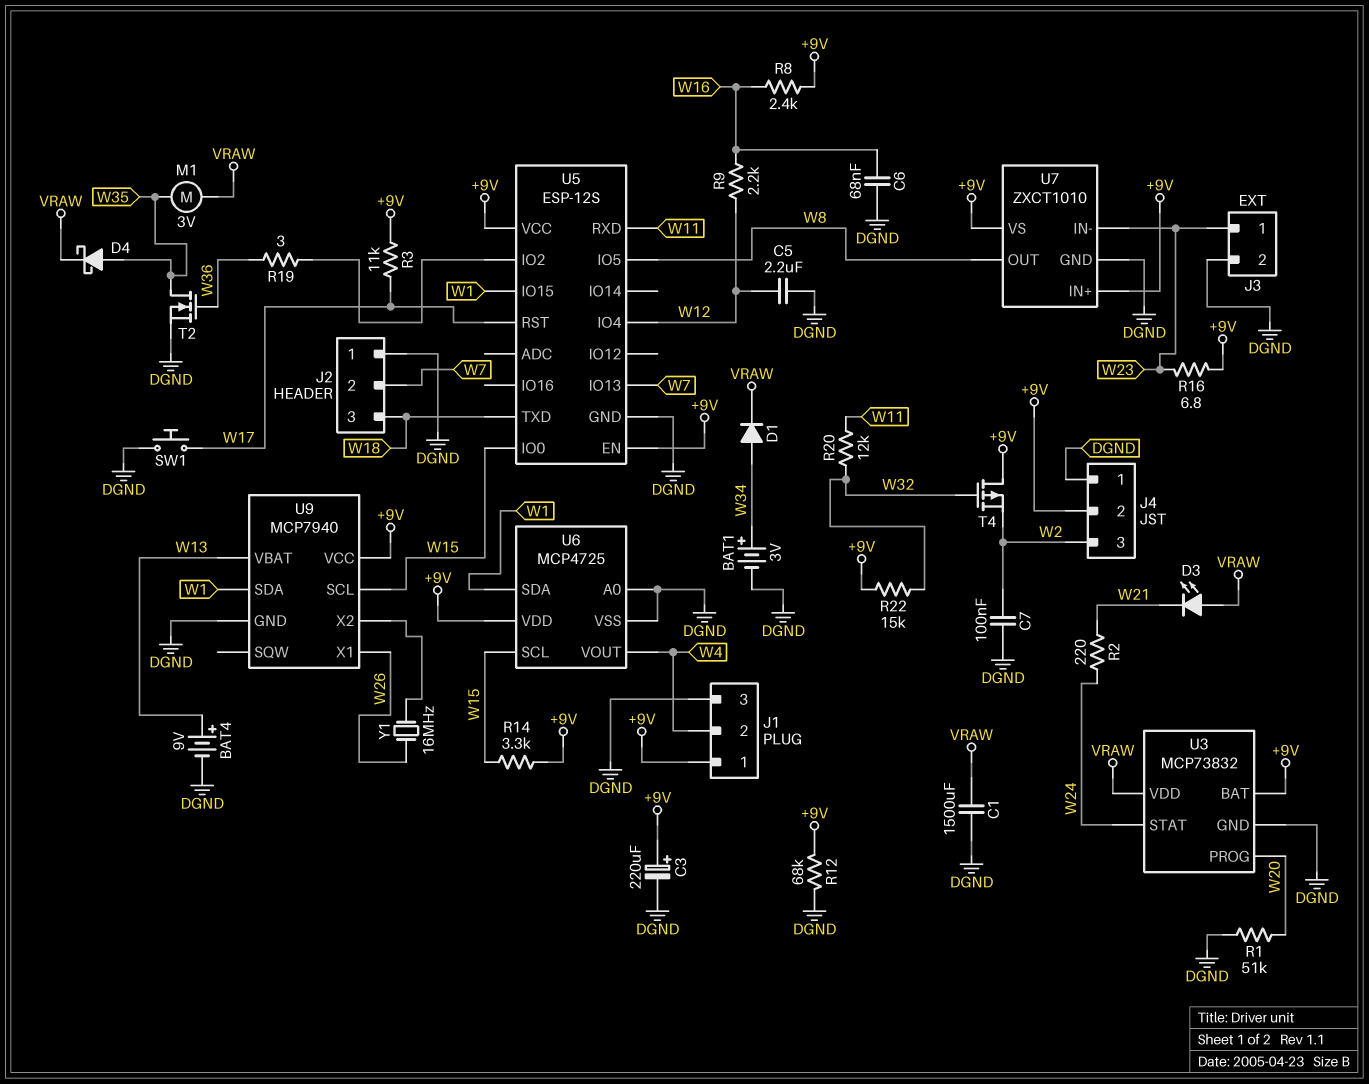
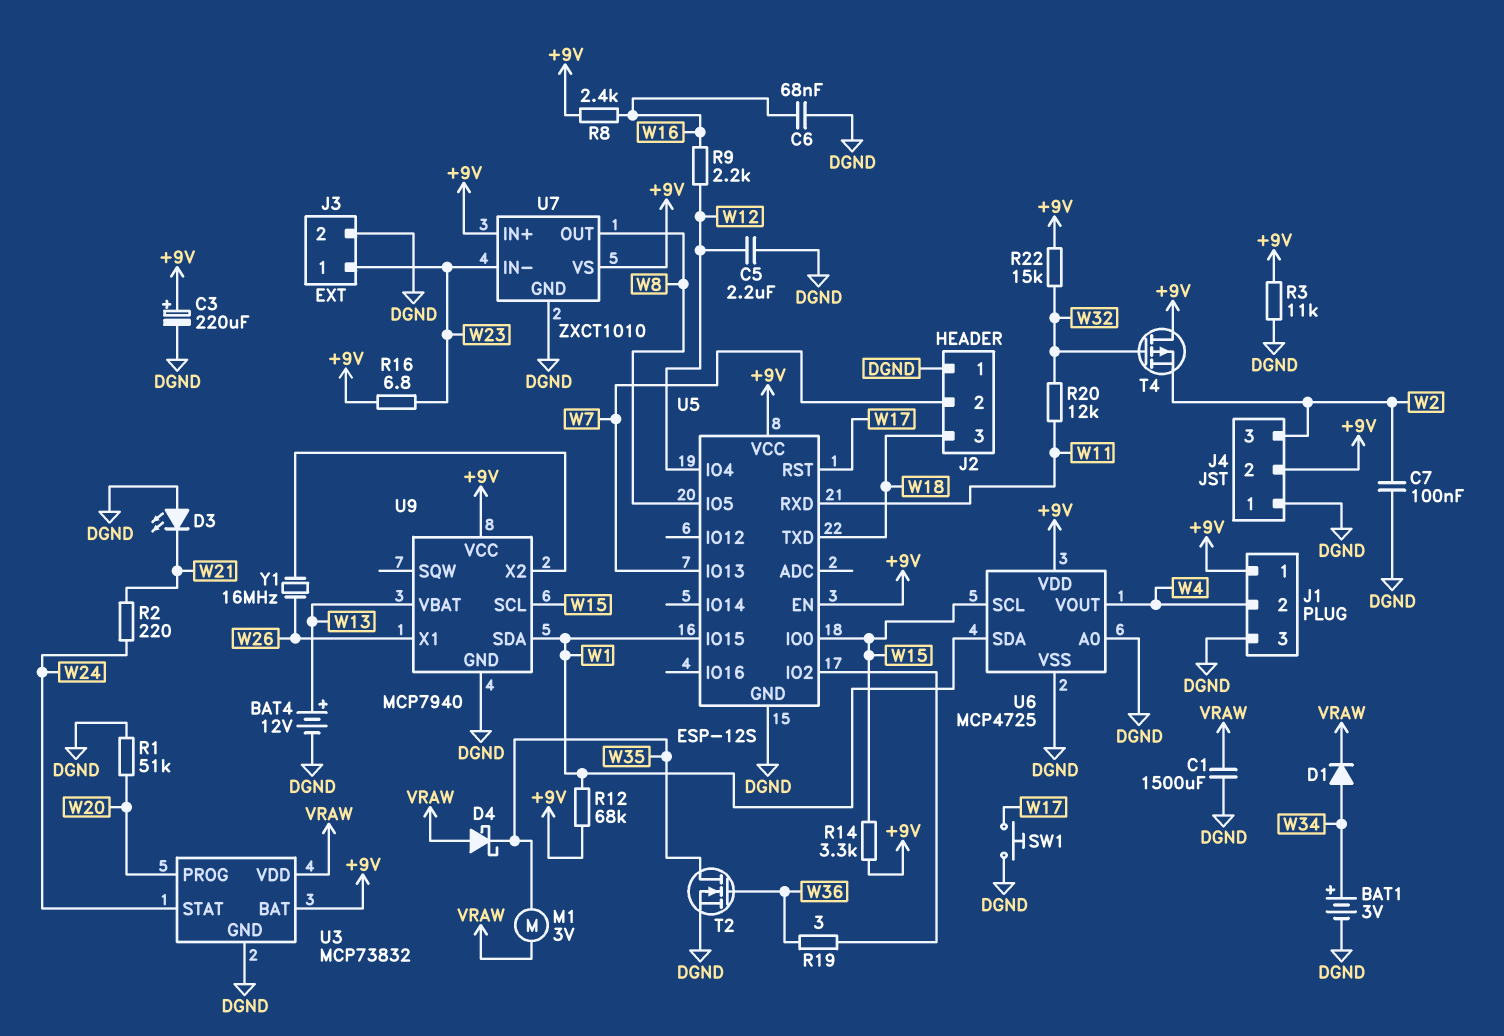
BAT4: 9V (plus W13, minus DGND) -> 12V (plus W13, minus DGND)
D3: LED (A VRAW, K W21) -> LED (A DGND, K W21)
D4: schottky (A W35, K VRAW) -> schottky (A VRAW, K W35)
R3: 11k (+9V, W17) -> 11k (+9V, DGND)
R12: 68k (+9V, DGND) -> 68k (+9V, W1)

